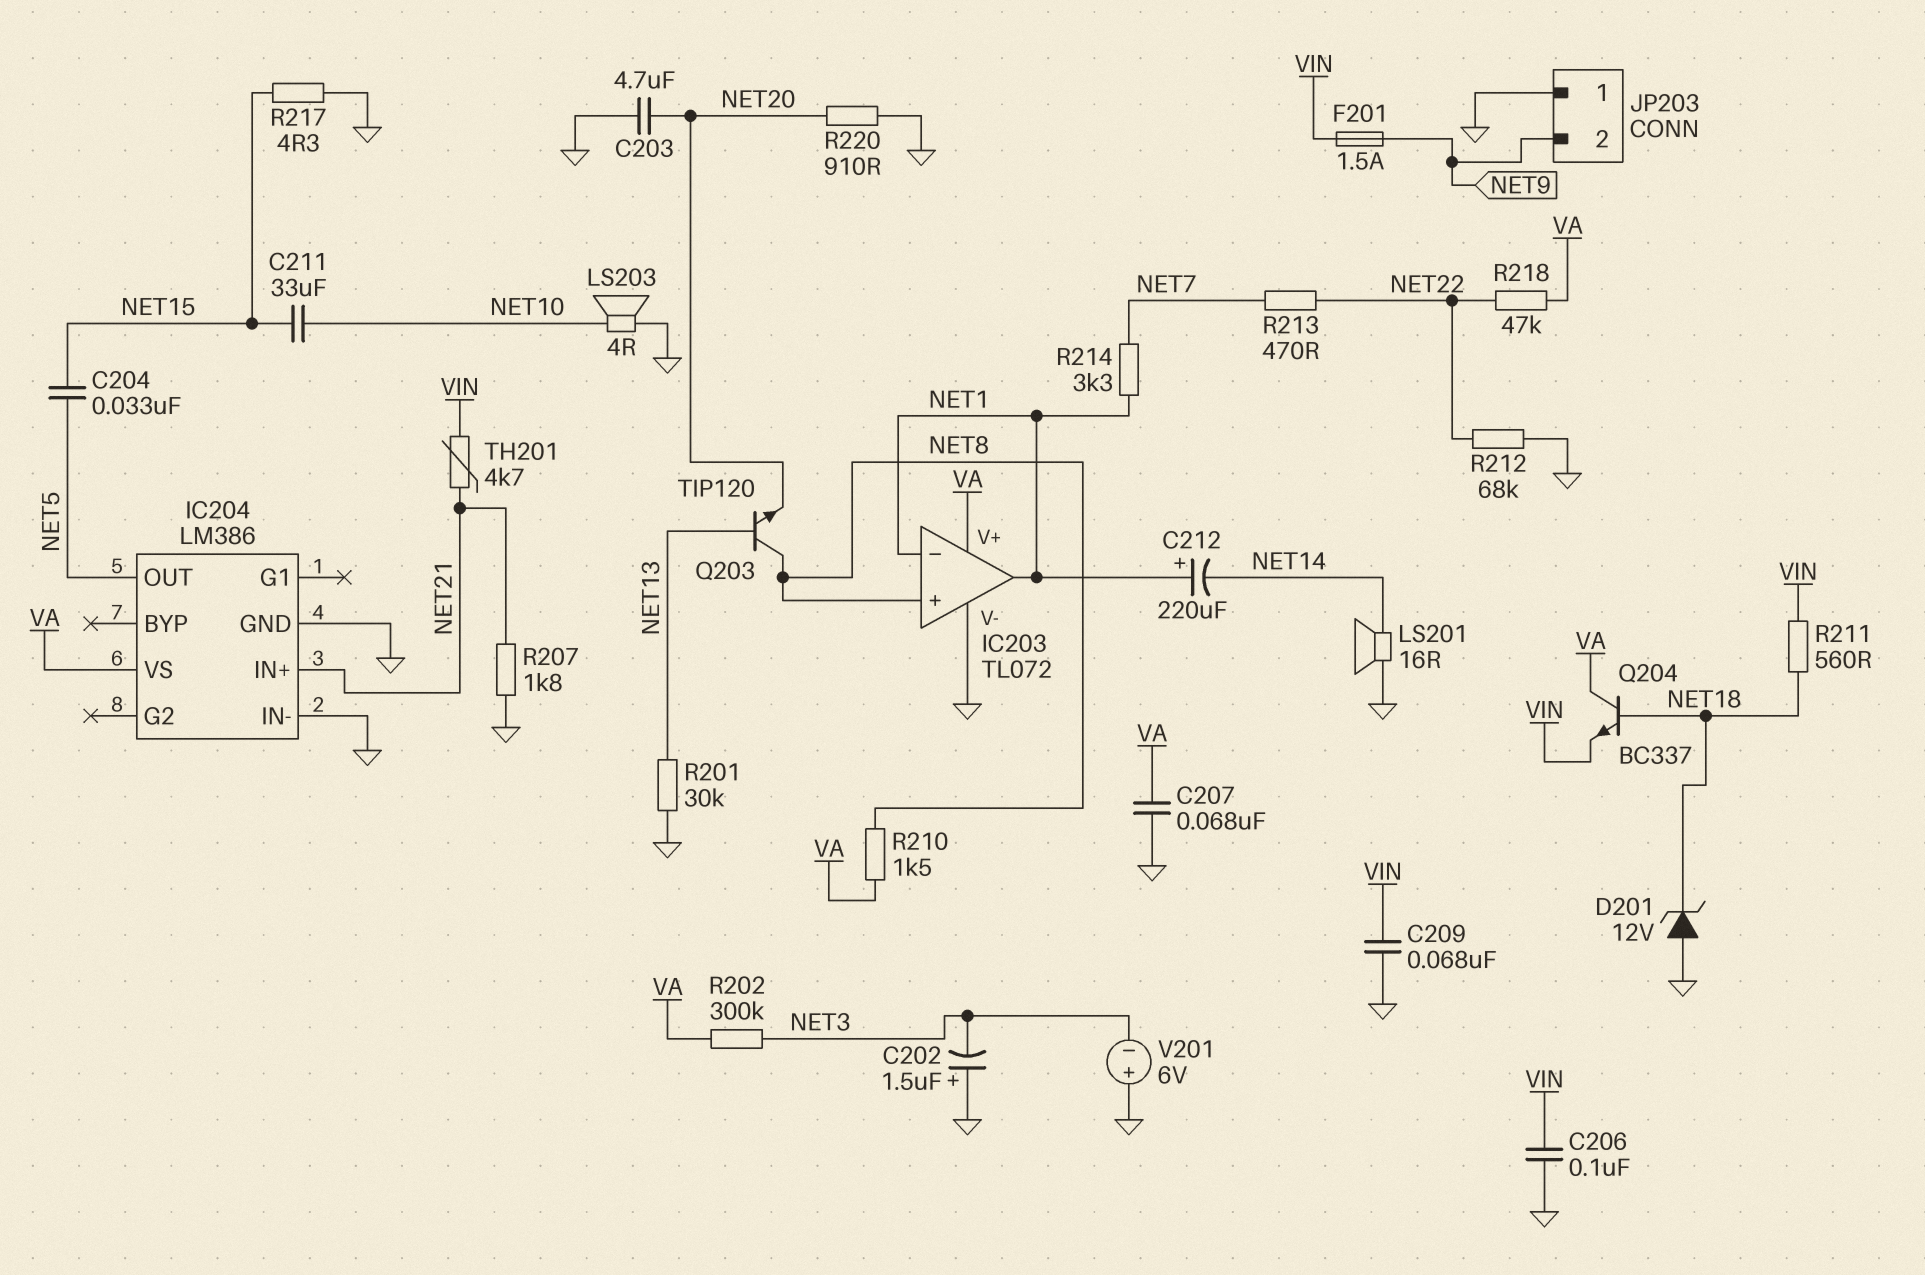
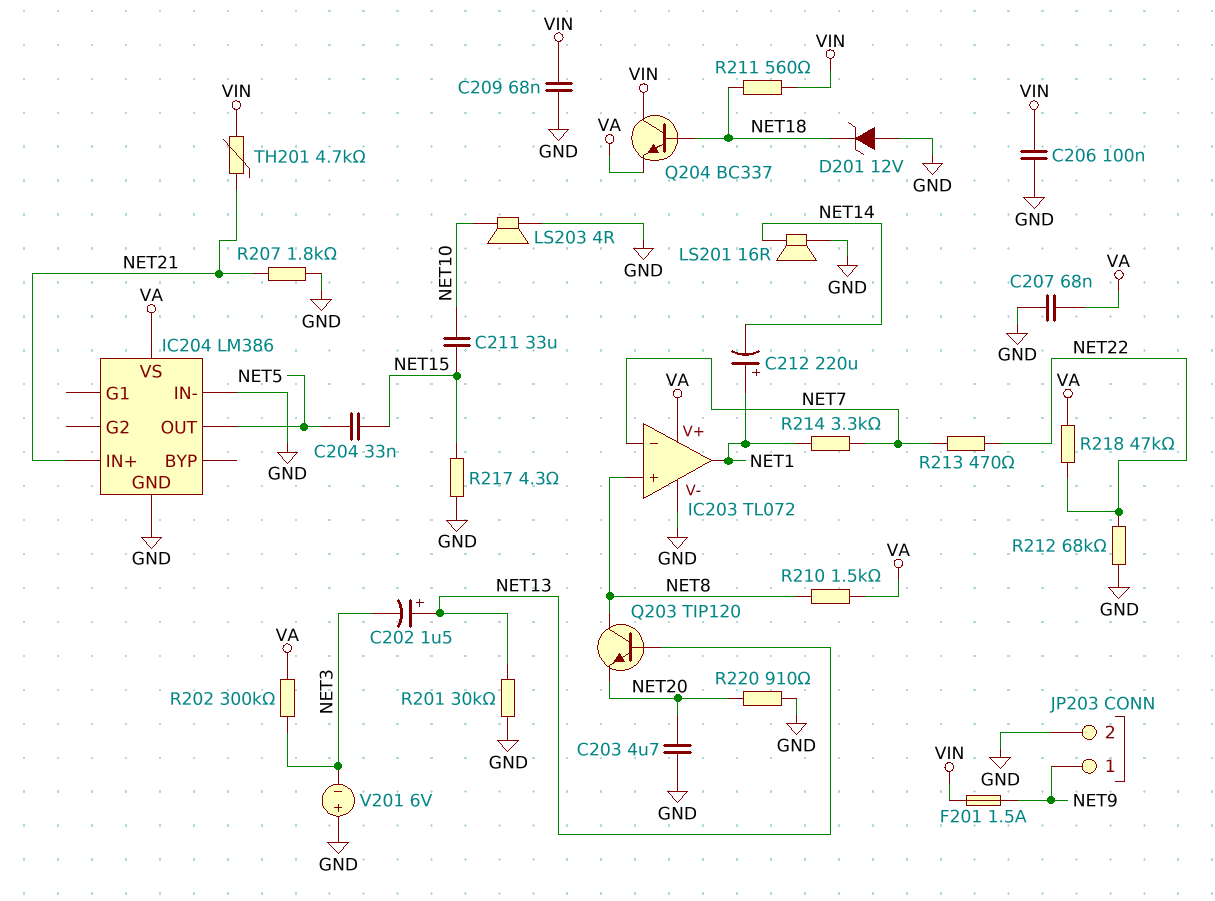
C202: 1.5uF (plus GND, minus NET3) -> 1.5uF (plus NET13, minus NET3)
IC203 pin in-: NET1 -> NET7
JP203 pin 1: GND -> NET9
JP203 pin 2: NET9 -> GND
Q204: NPN BC337 (B NET18, C VA, E VIN) -> NPN BC337 (B NET18, C VIN, E VA)

